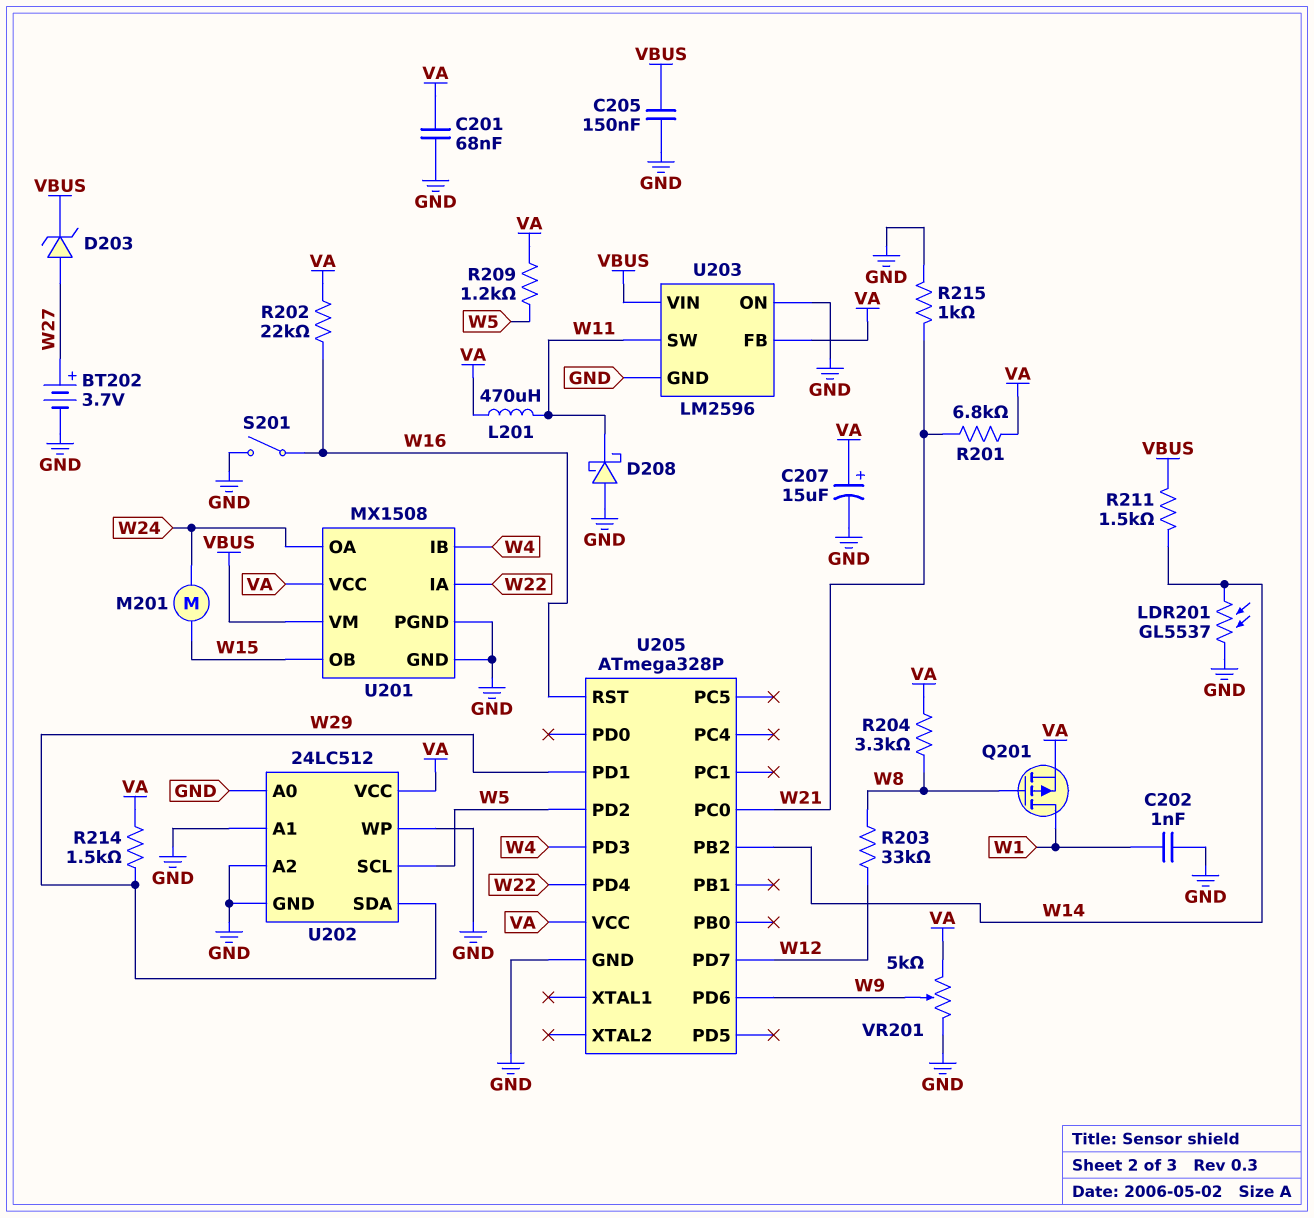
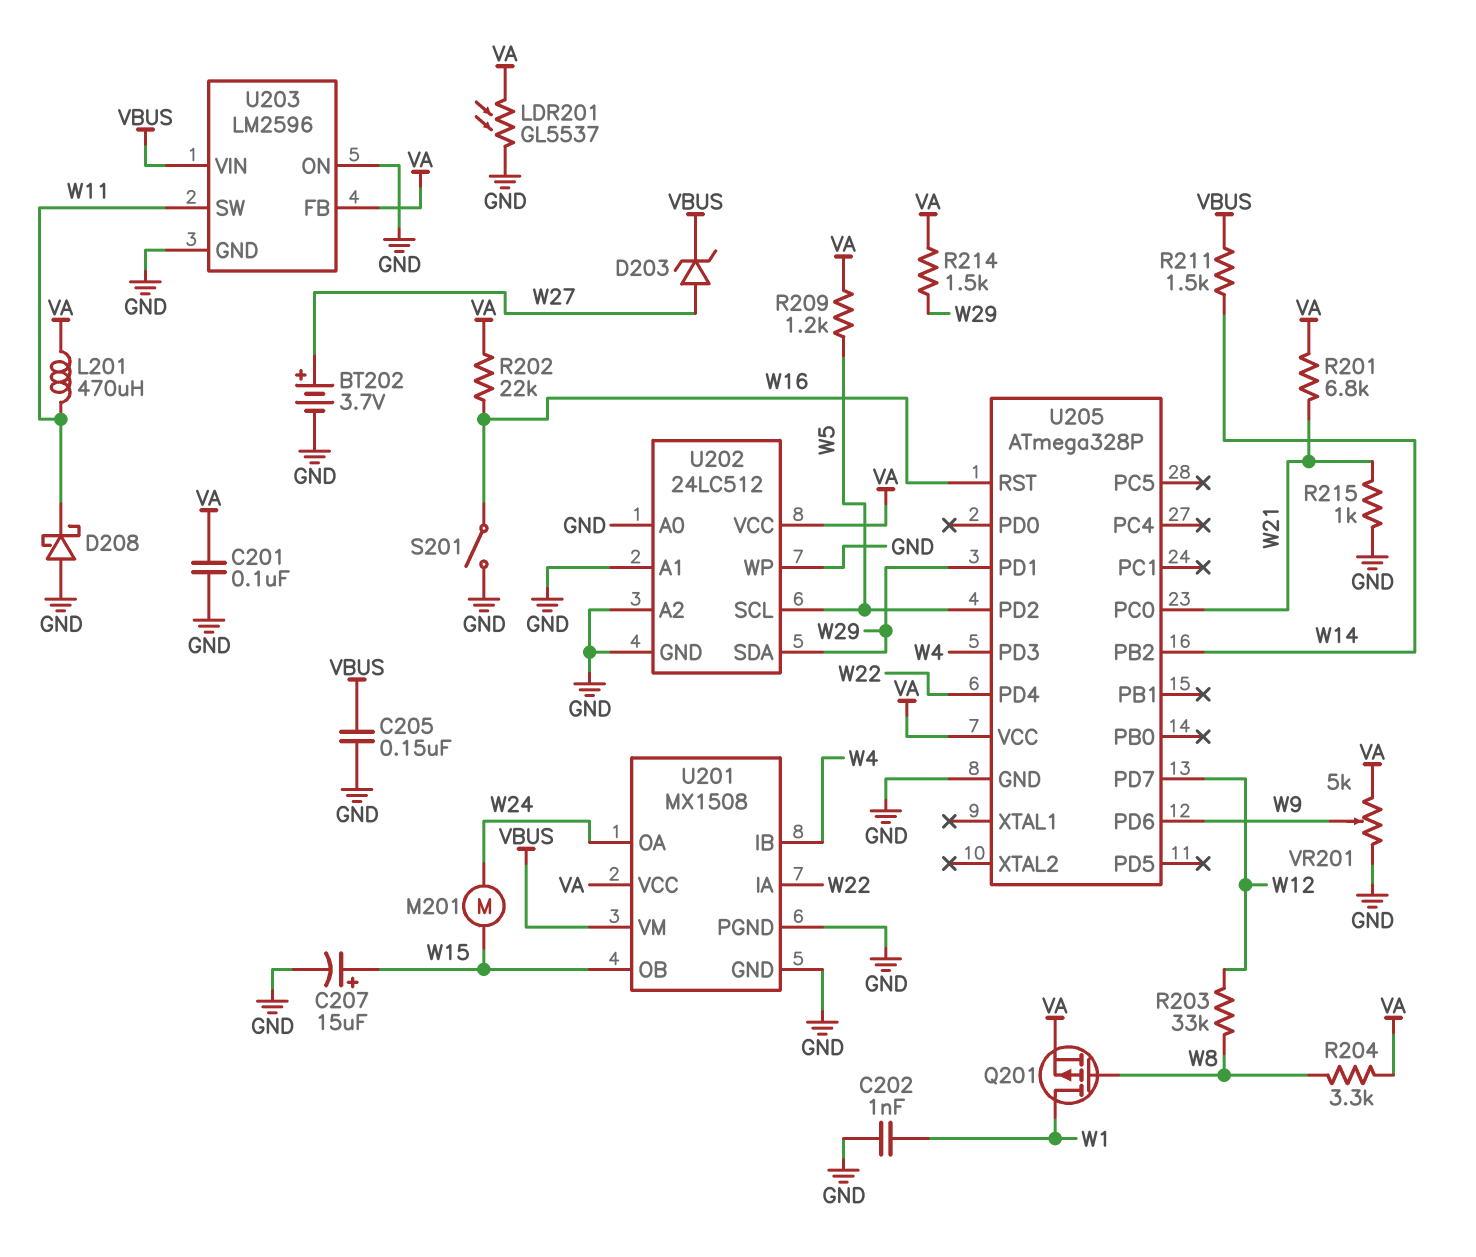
C201: 68nF (GND, VA) -> 100nF (GND, VA)
C207: 15uF (plus VA, minus GND) -> 15uF (plus W15, minus GND)
LDR201: GL5537 (GND, W14) -> GL5537 (GND, VA)

